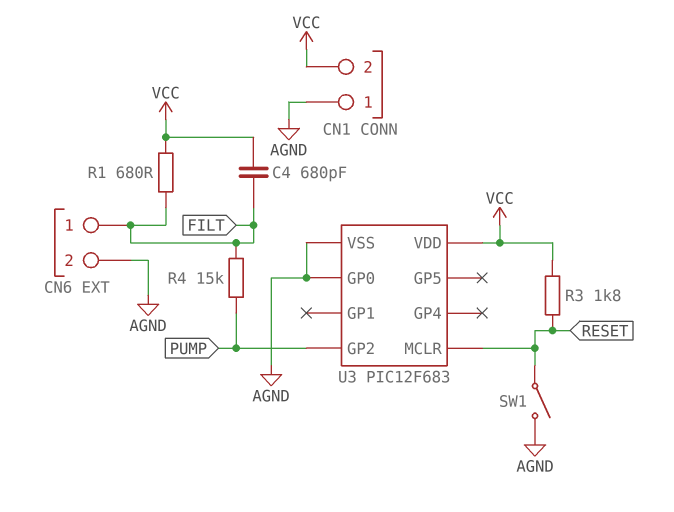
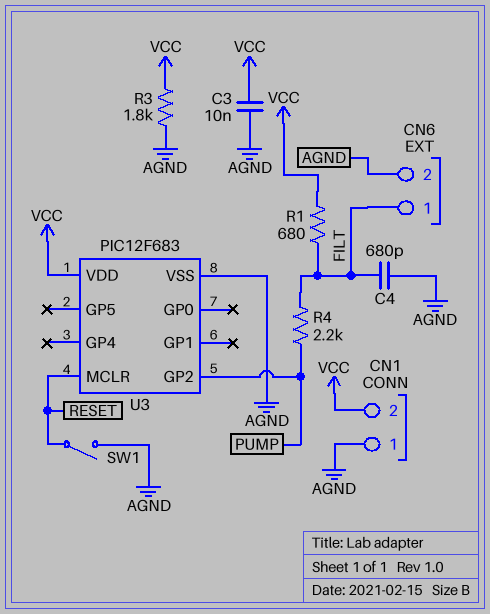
C3: none -> 10nF (AGND, VCC)
C4: 680pF (FILT, VCC) -> 680pF (AGND, FILT)
R3: 1.8k (RESET, VCC) -> 1.8k (AGND, VCC)
R4: 15k (FILT, PUMP) -> 2.2k (FILT, PUMP)
U3 pin GP0: AGND -> none

